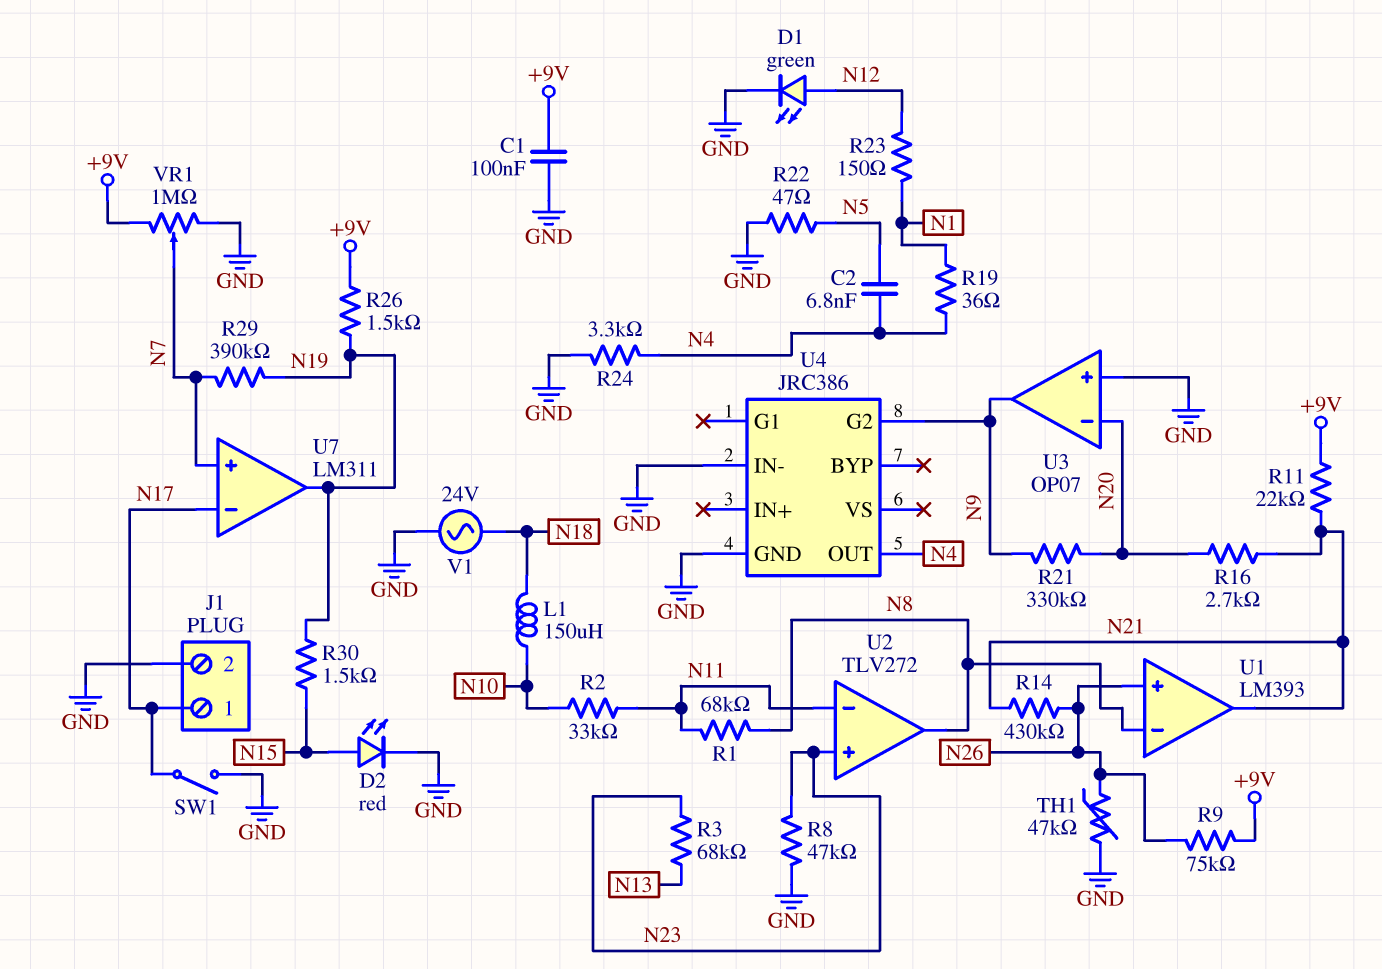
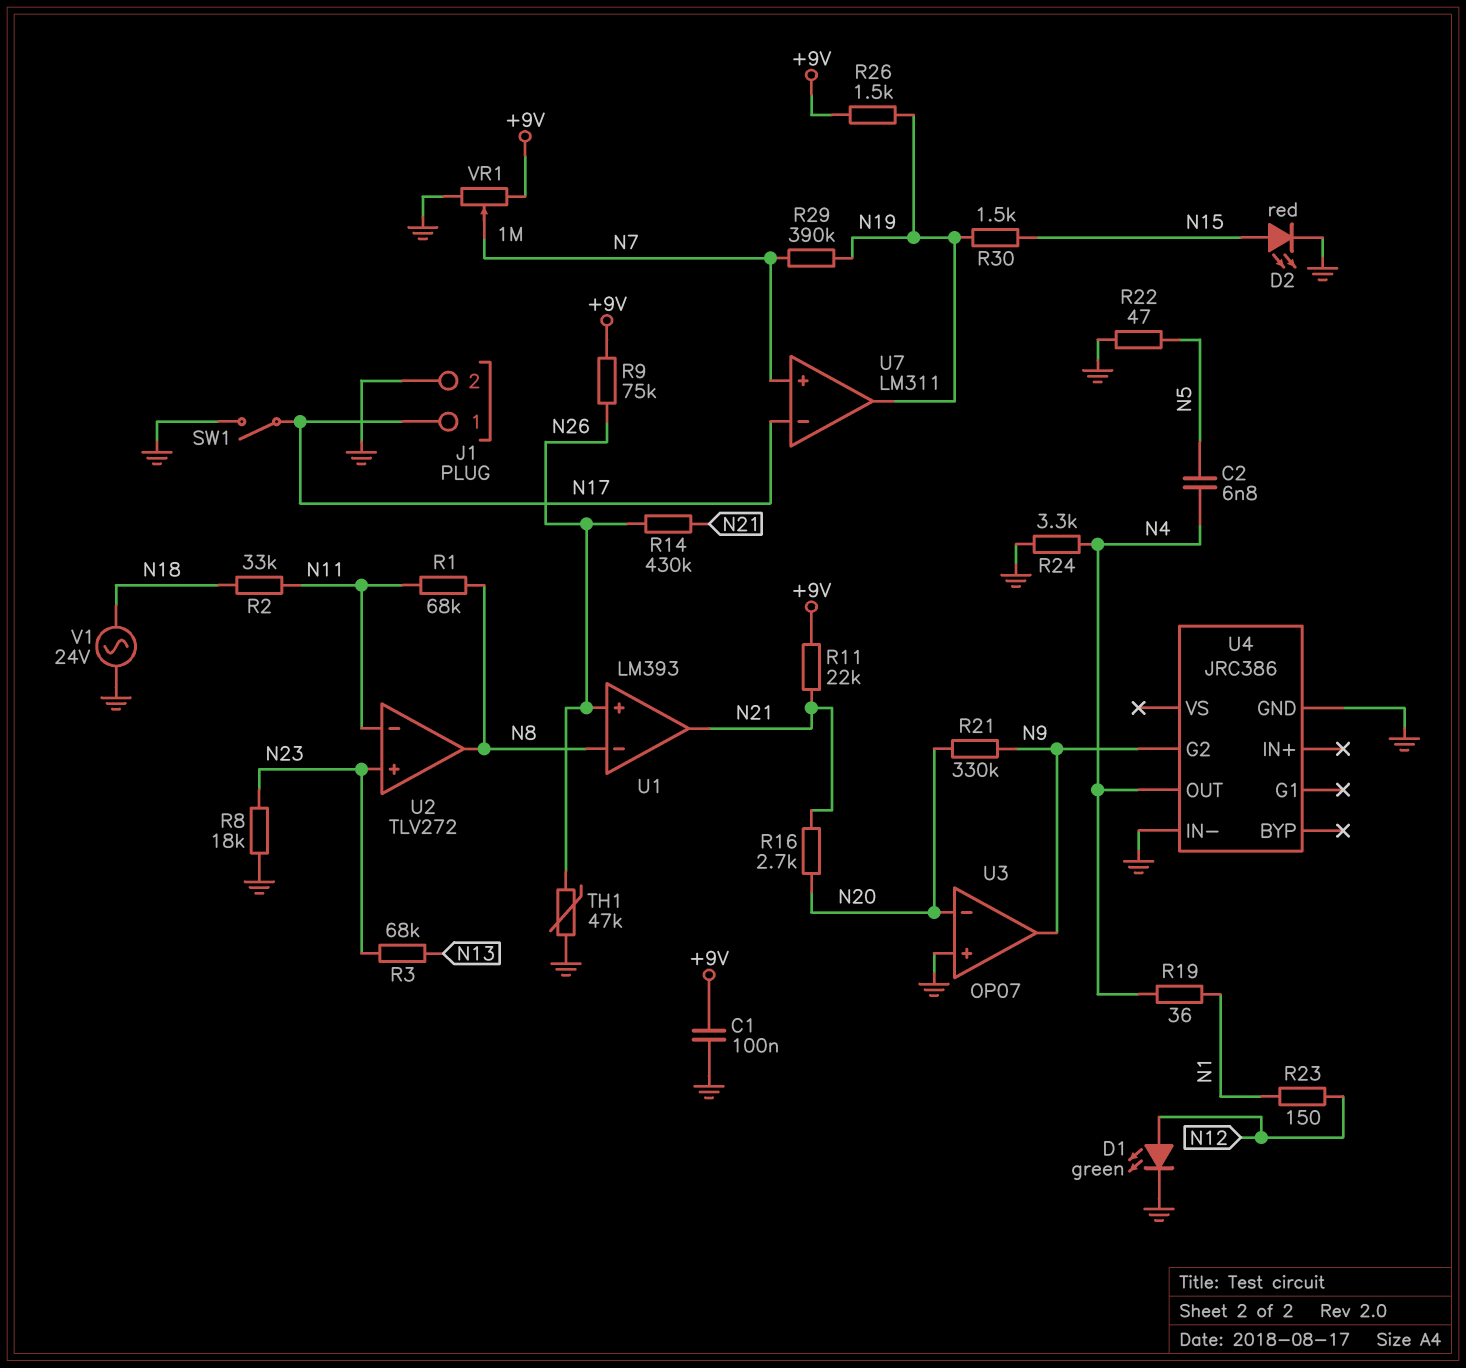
L1: 150uH (N10, N18) -> none
R2: 33k (N10, N11) -> 33k (N11, N18)
R8: 47k (GND, N23) -> 18k (GND, N23)

